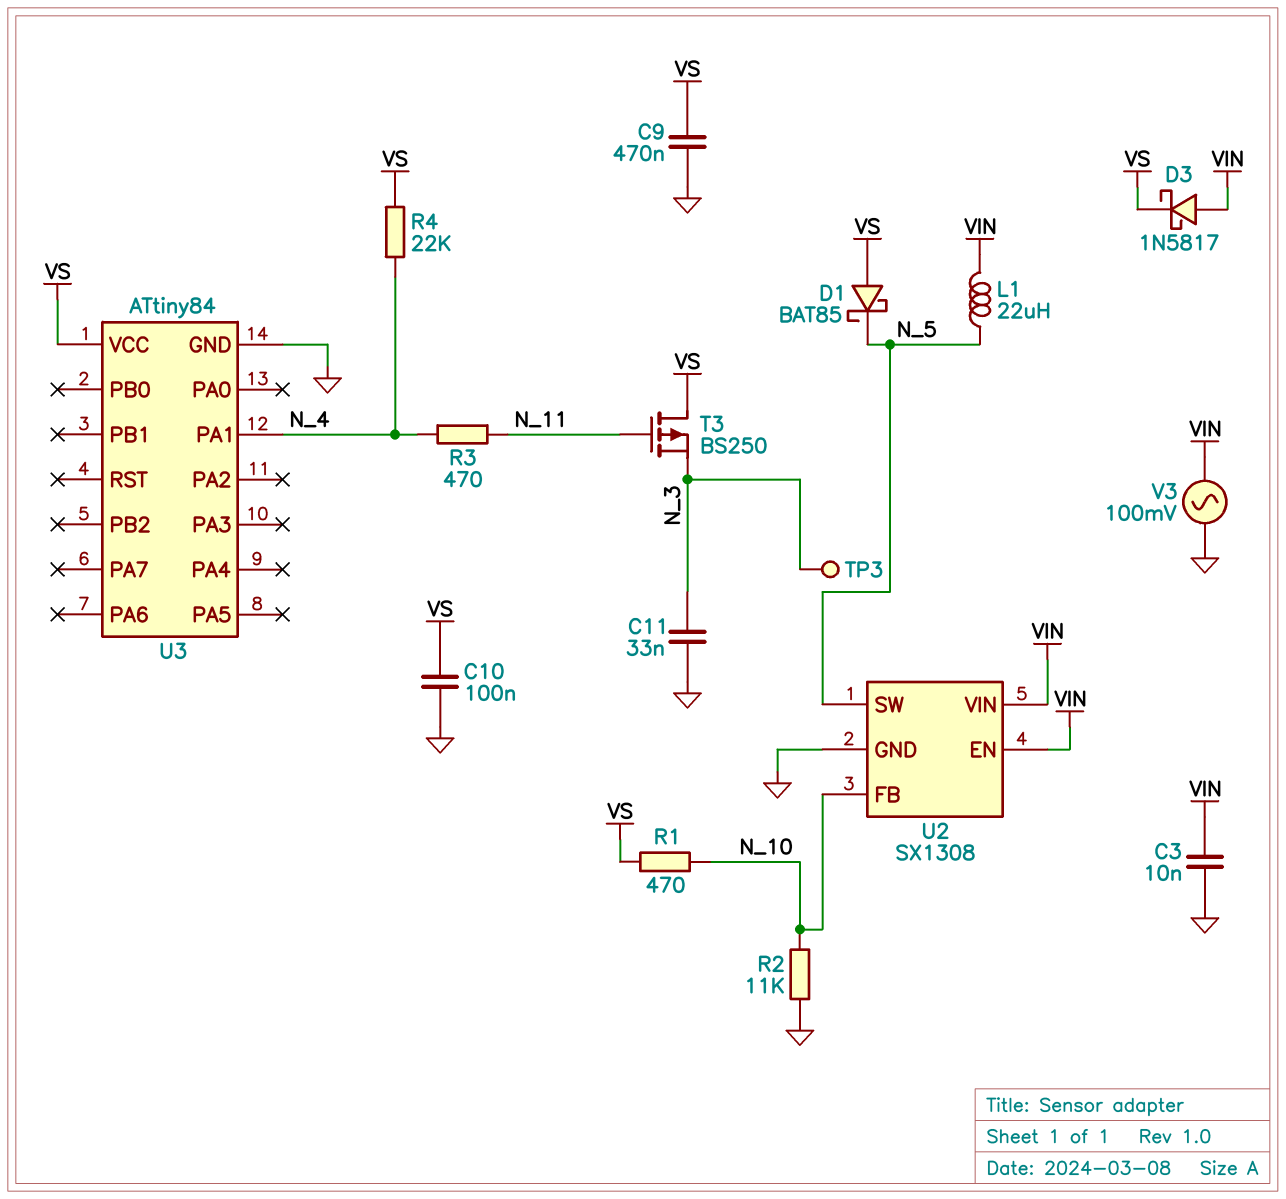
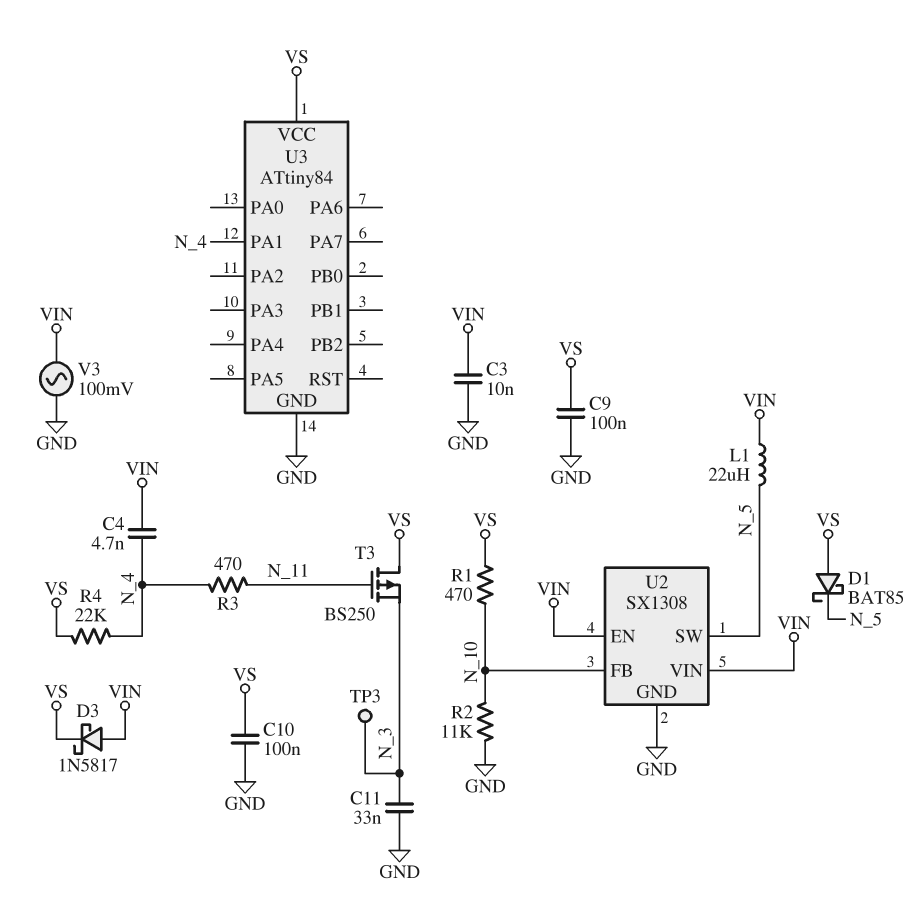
C4: none -> 4.7nF (N_4, VIN)
C9: 470nF (GND, VS) -> 100nF (GND, VS)

